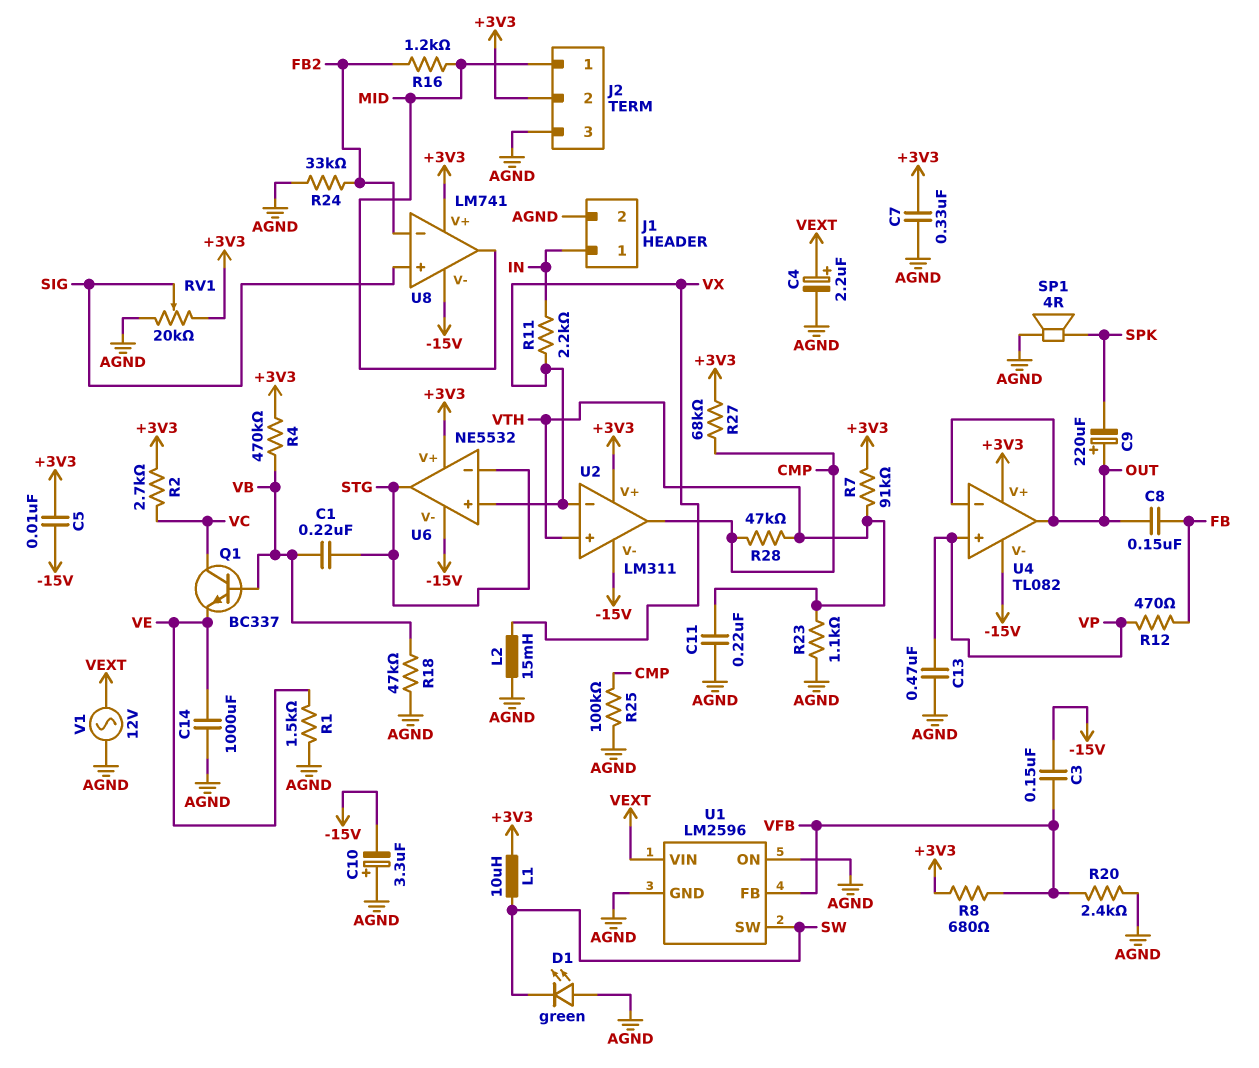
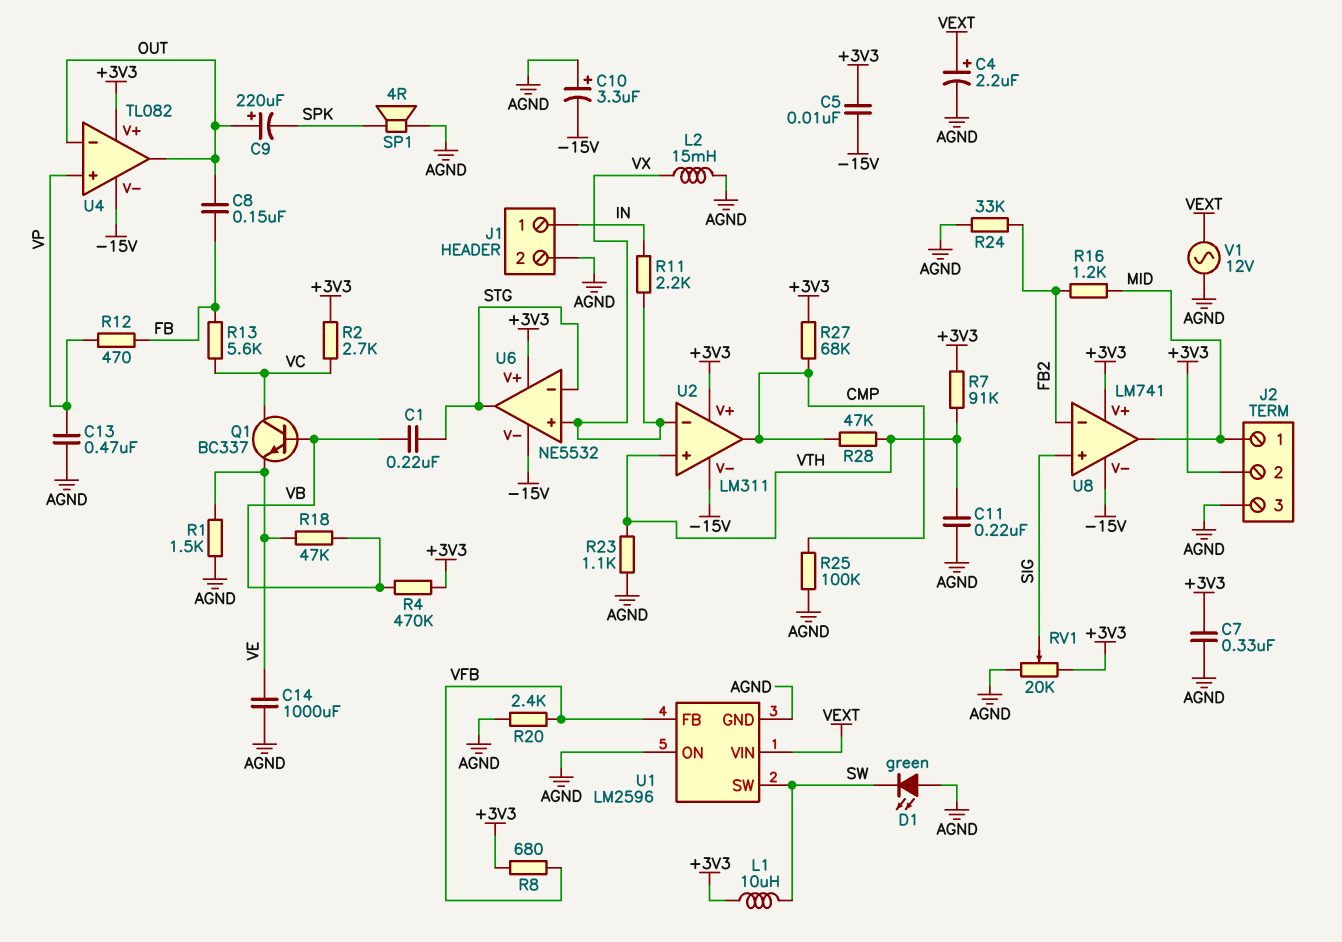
C3: 150nF (-15V, VFB) -> none
R13: none -> 5.6k (FB, VC)
R18: 47k (AGND, VB) -> 47k (VB, VE)

